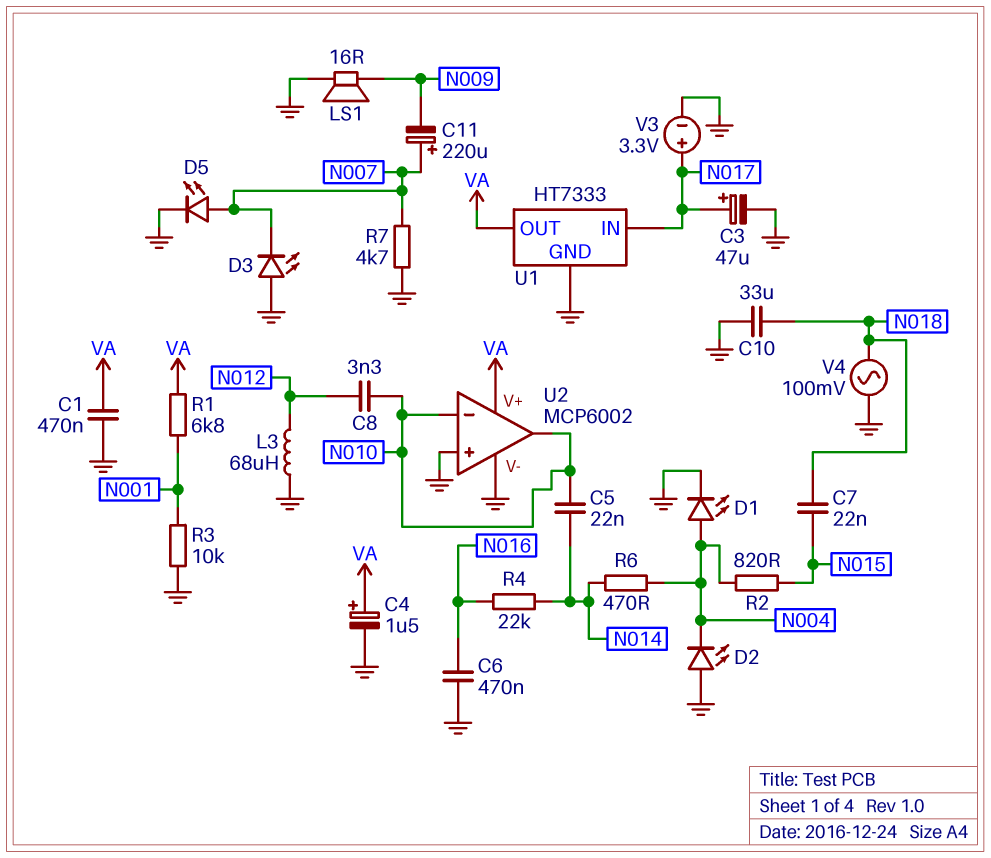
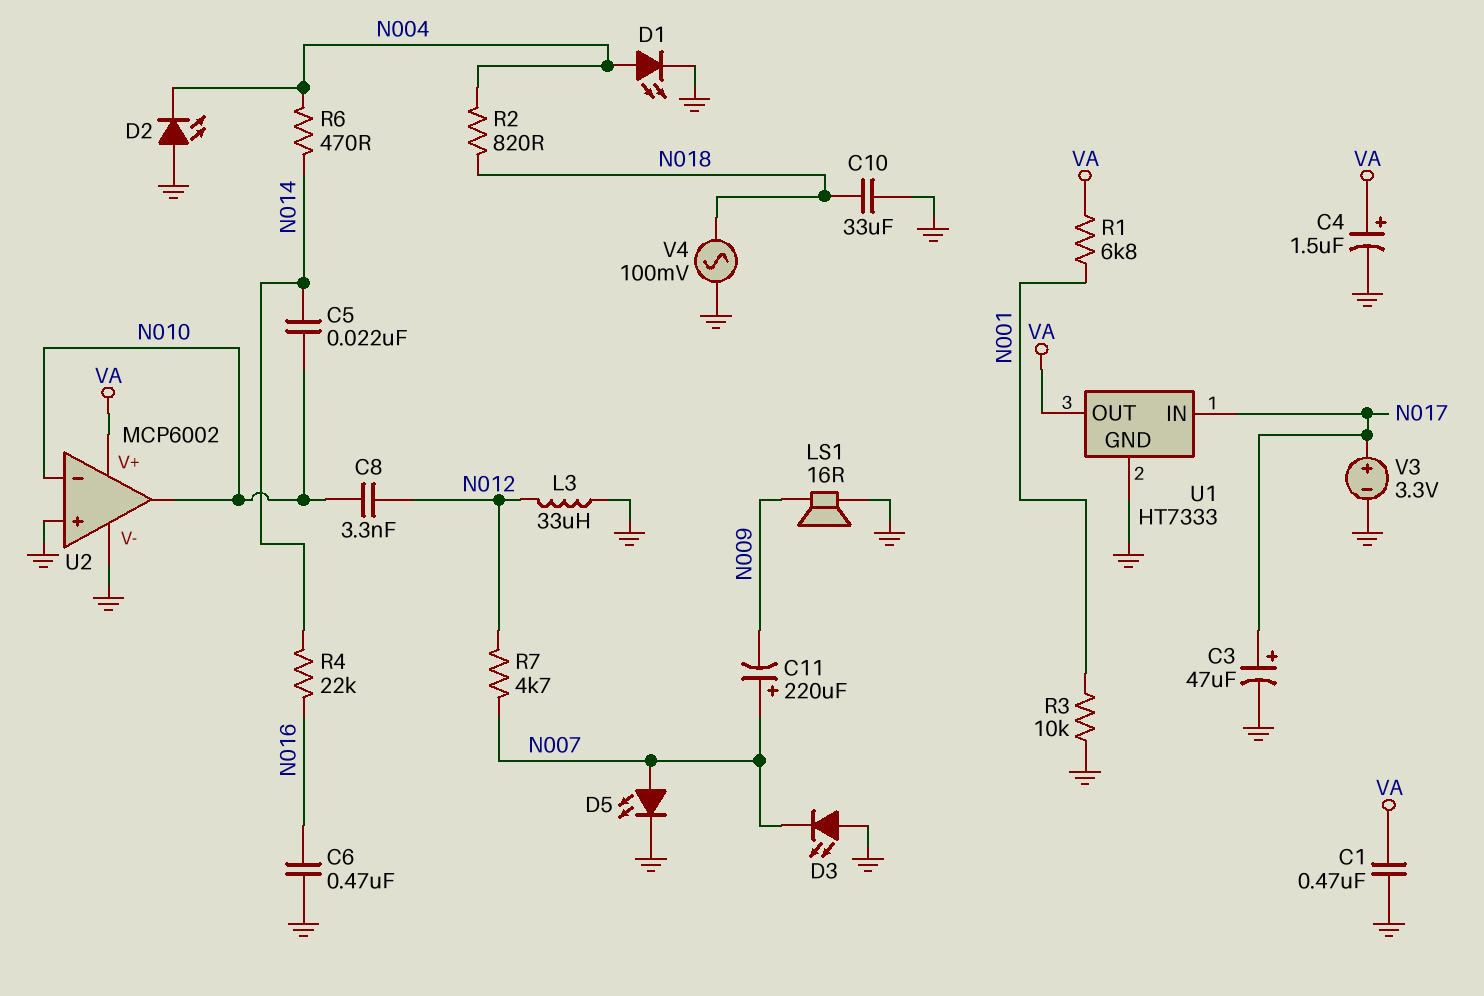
C7: 22nF (N015, N018) -> none
L3: 68uH (GND, N012) -> 33uH (GND, N012)
R2: 820 (N004, N015) -> 820 (N004, N018)
R7: 4.7k (GND, N007) -> 4.7k (N007, N012)

